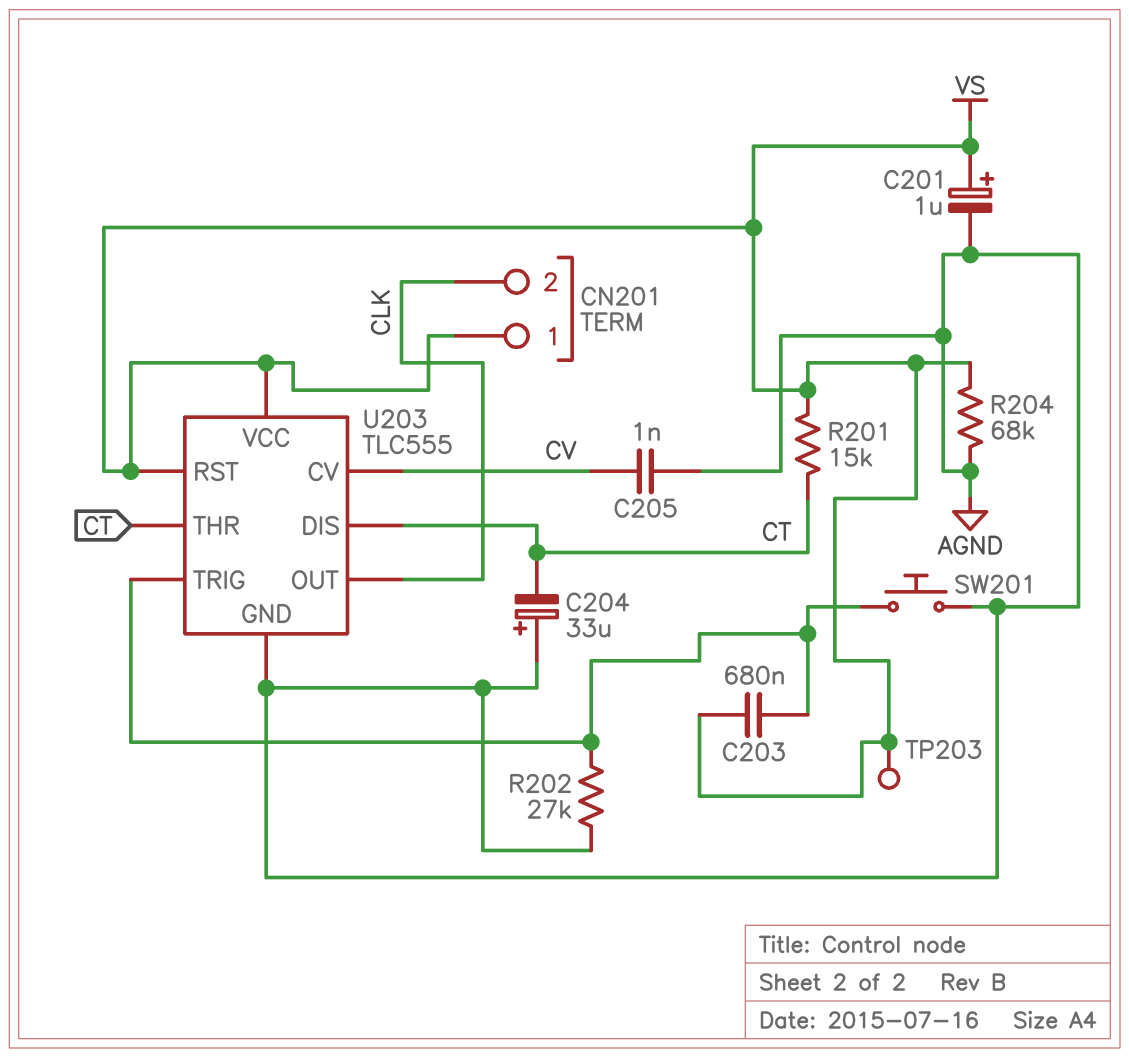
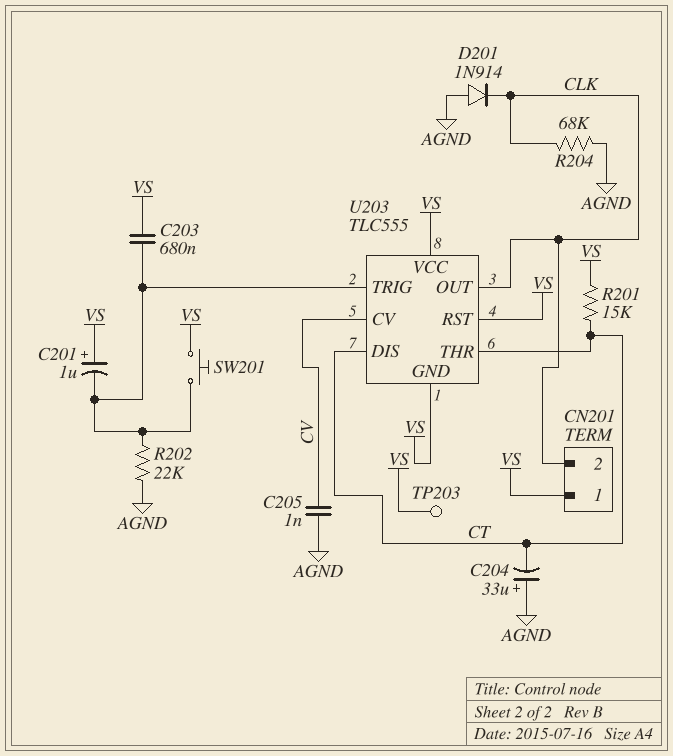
C201: 1uF (plus VS, minus AGND) -> 1uF (plus VS, minus U203/TRIG)
D201: none -> diode 1N914 (A AGND, K CLK)
R202: 27k (AGND, U203/TRIG) -> 22k (AGND, U203/TRIG)
R204: 68k (AGND, VS) -> 68k (AGND, CLK)
SW201: button (AGND, U203/TRIG) -> button (U203/TRIG, VS)
U203 pin GND: AGND -> VS

